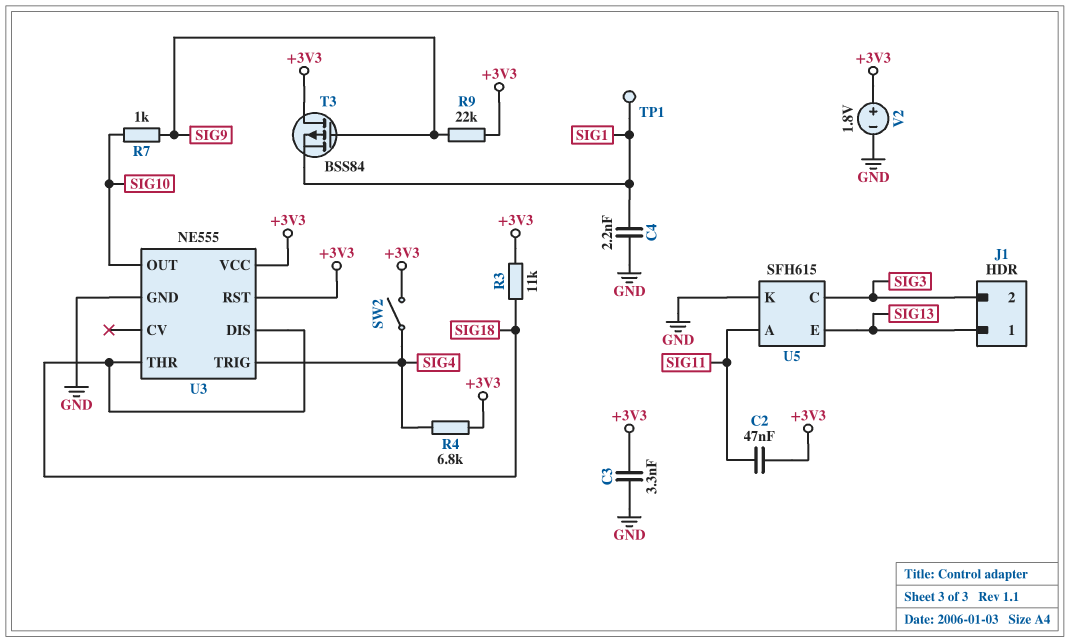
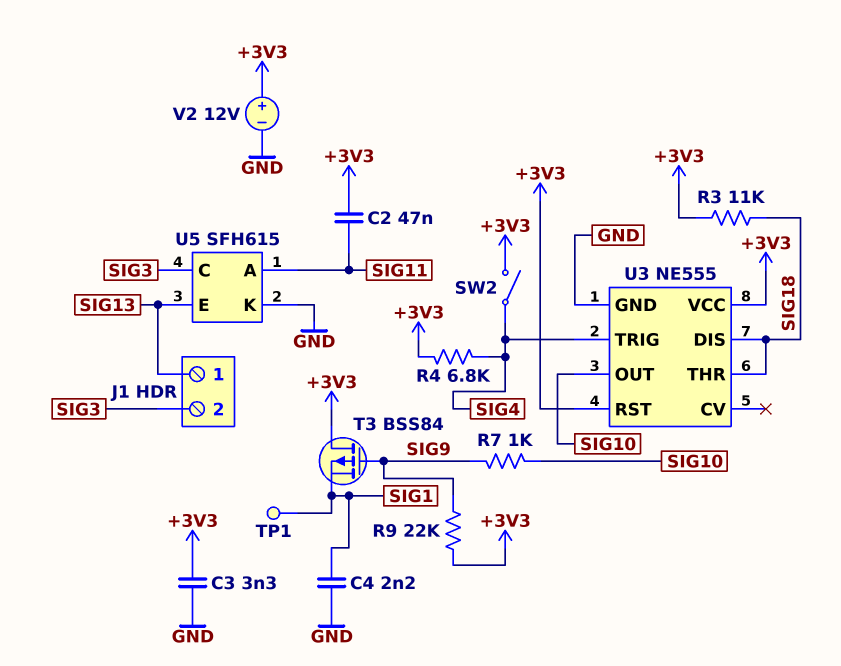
V2: 1.8V (plus +3V3, minus GND) -> 12V (plus +3V3, minus GND)

